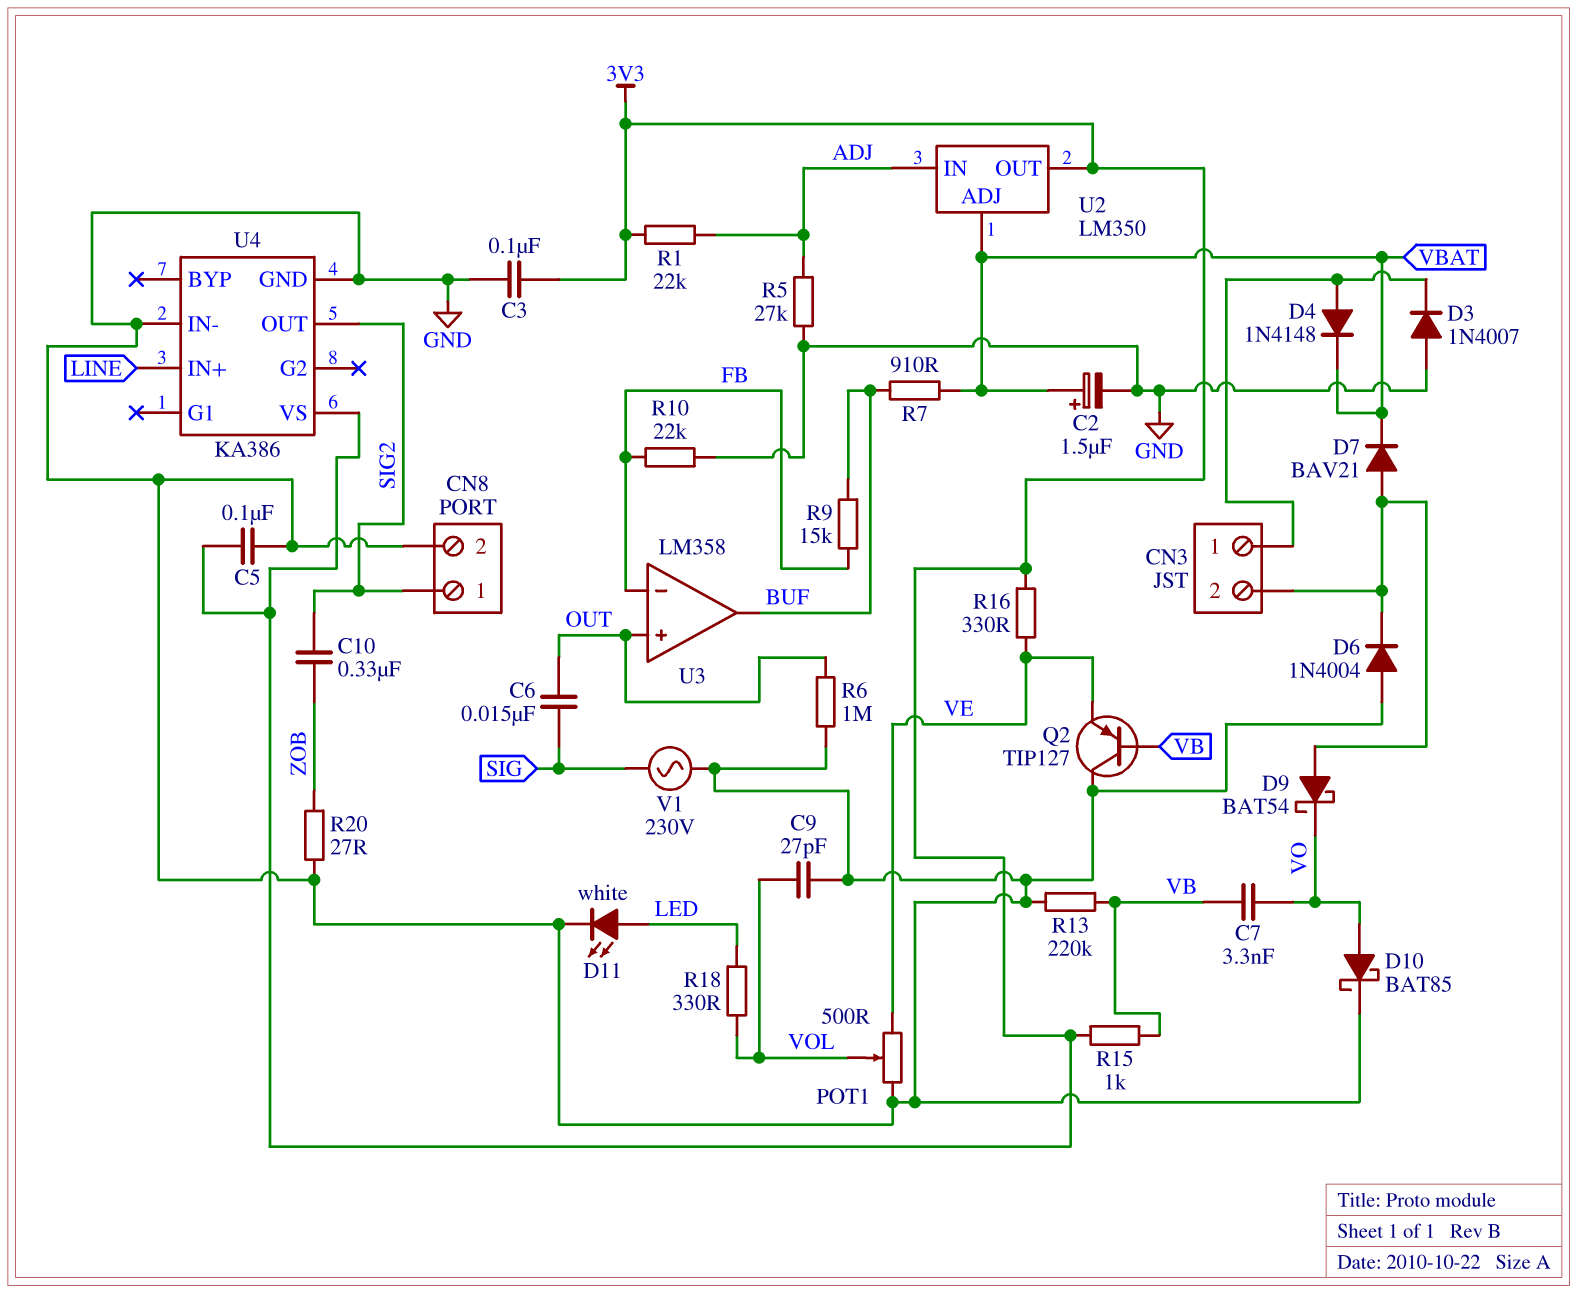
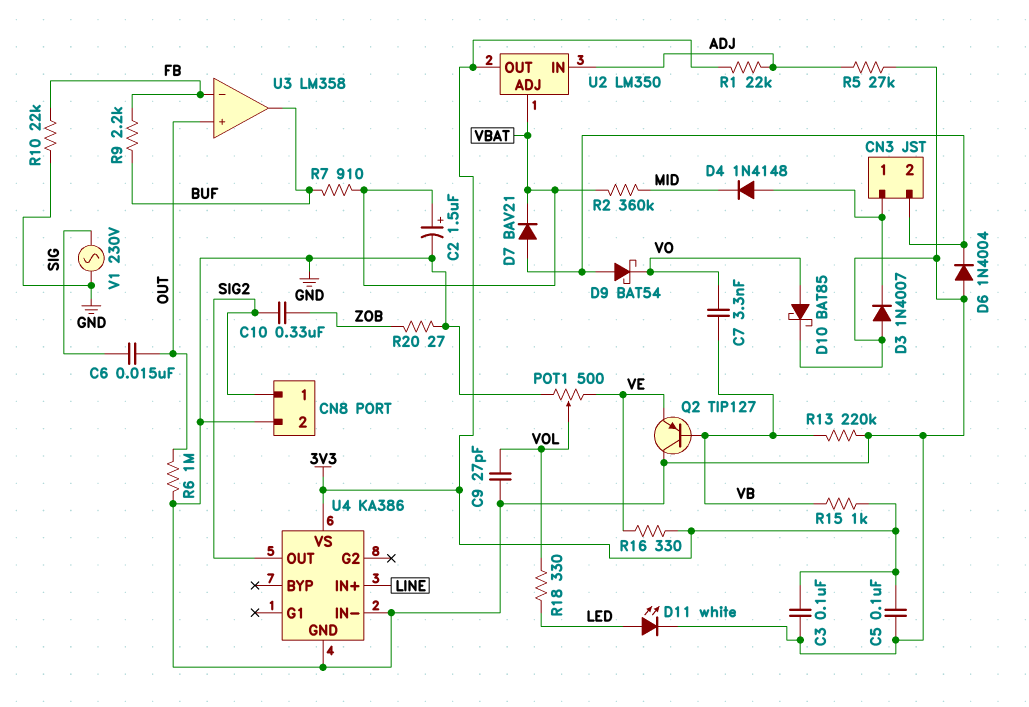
D4: diode 1N4148 (A CN3/1, K VBAT) -> diode 1N4148 (A CN3/1, K MID)
R2: none -> 360k (MID, VBAT)
R9: 15k (BUF, FB) -> 2.2k (BUF, FB)

